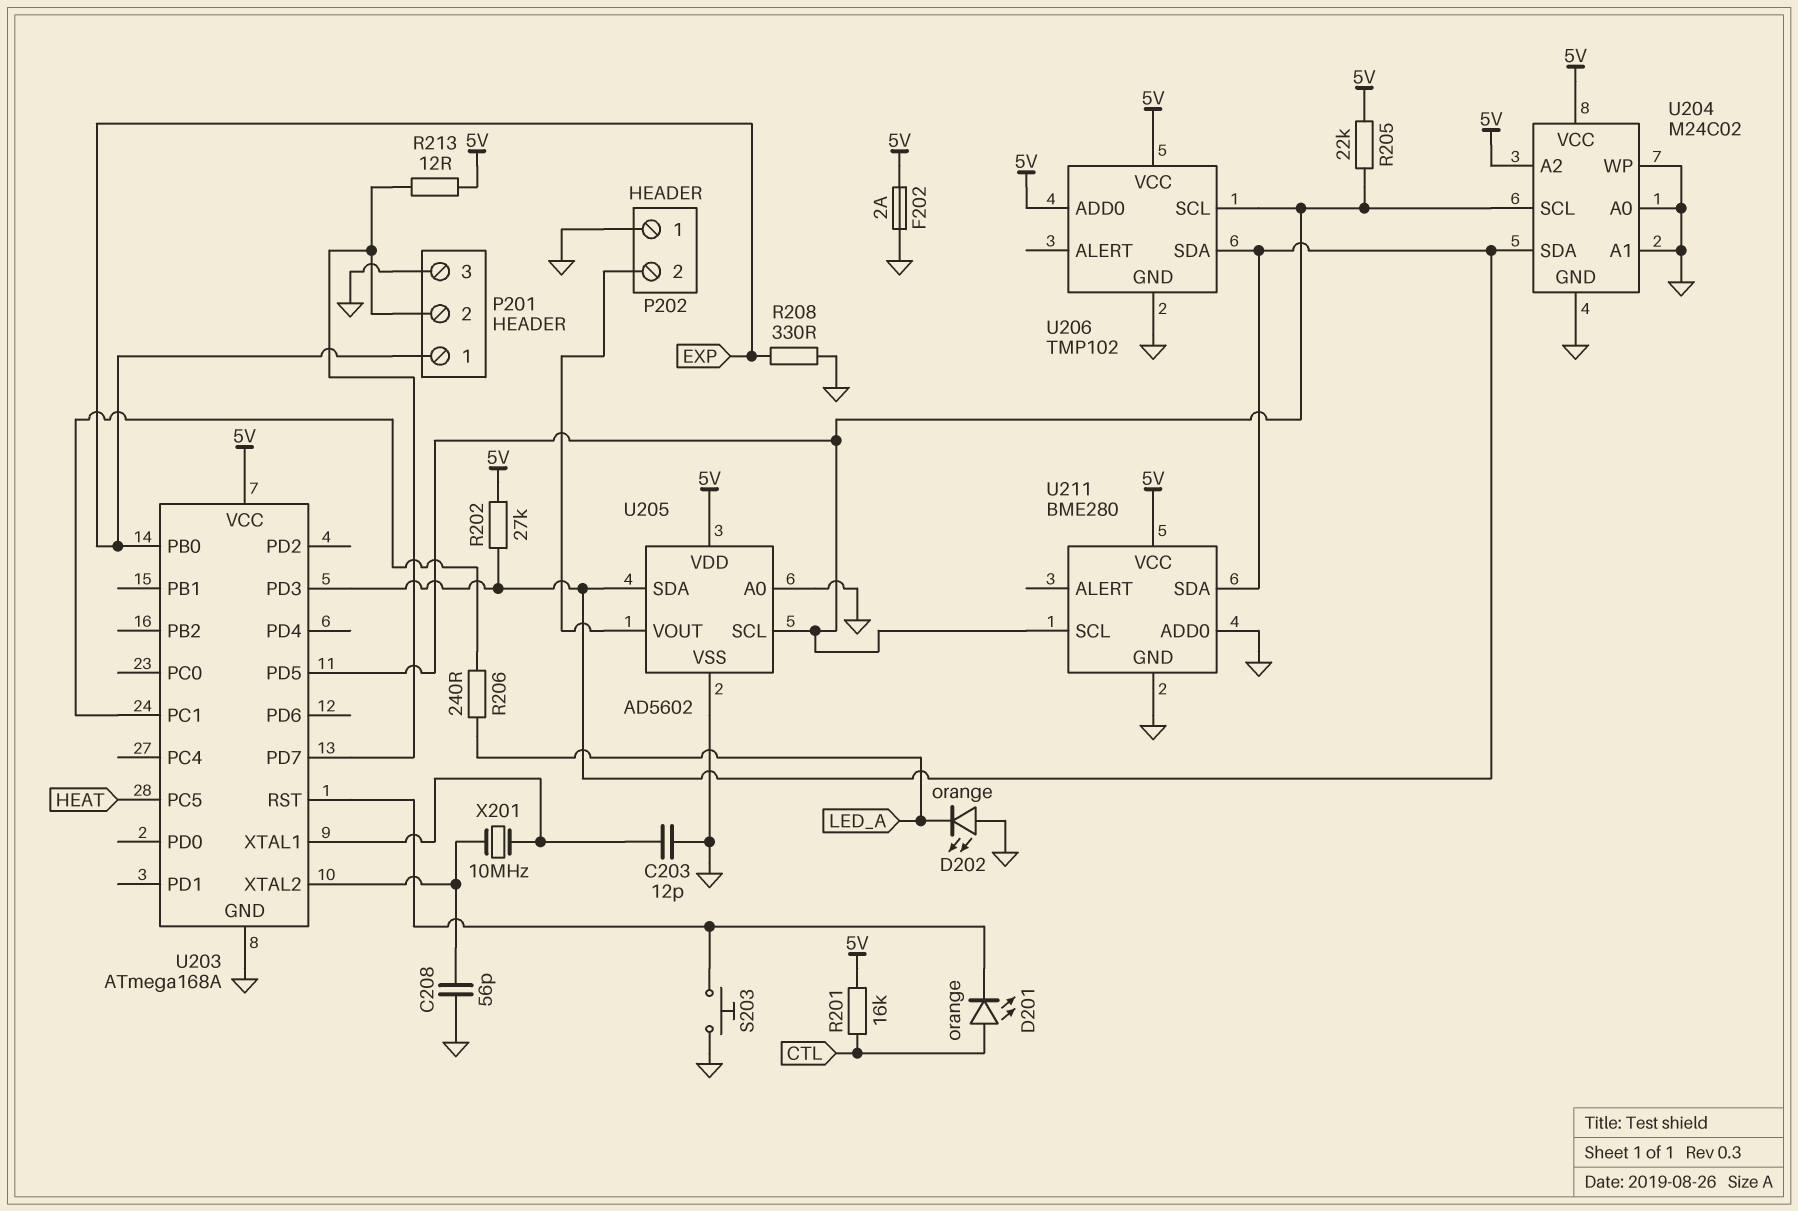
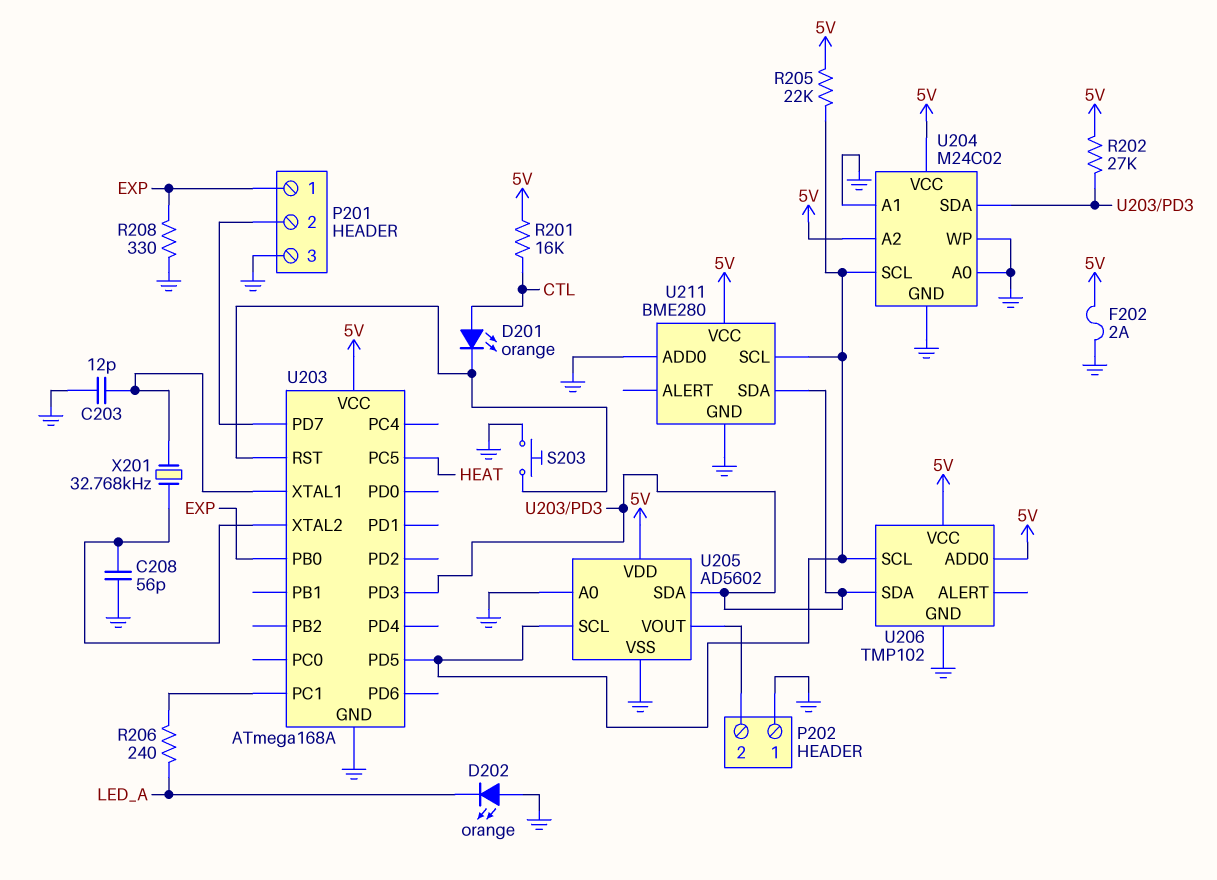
R213: 12 (5V, P201/2) -> none
X201: 10MHz (U203/XTAL1, U203/XTAL2) -> 32.768kHz (U203/XTAL1, U203/XTAL2)

